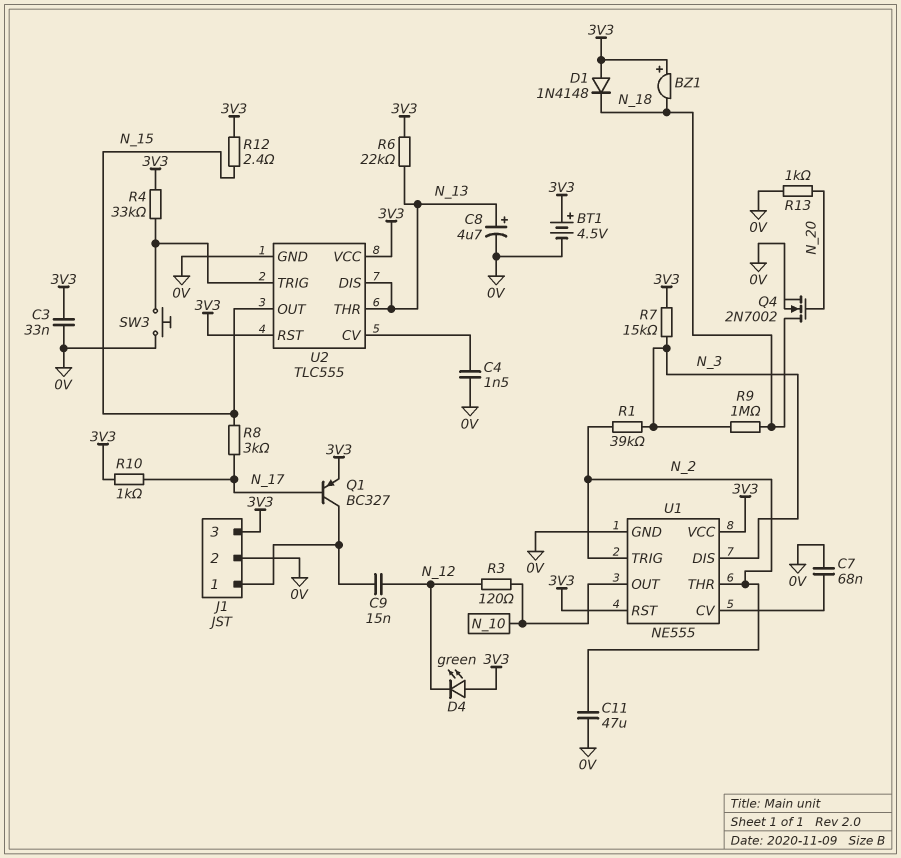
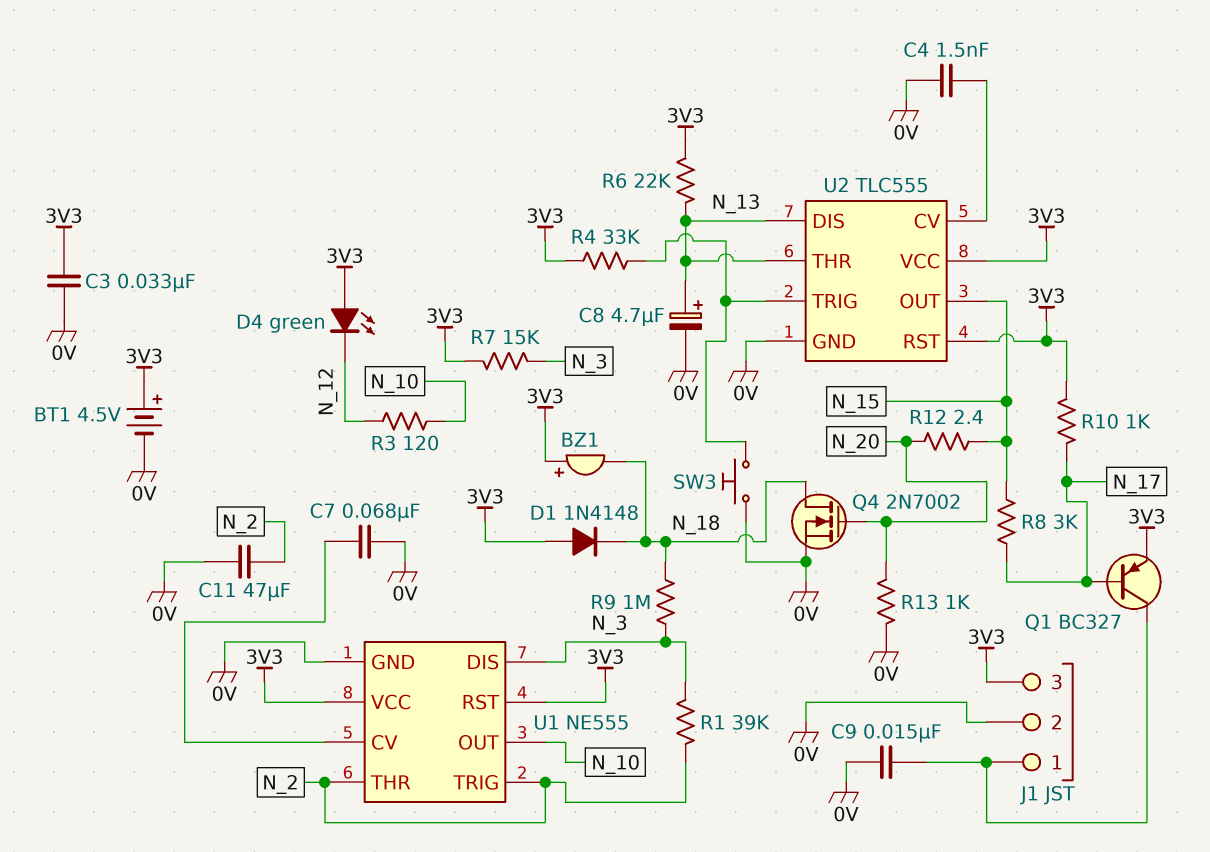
C9: 15nF (J1/1, N_12) -> 15nF (0V, J1/1)
R12: 2.4 (3V3, N_15) -> 2.4 (N_15, N_20)

